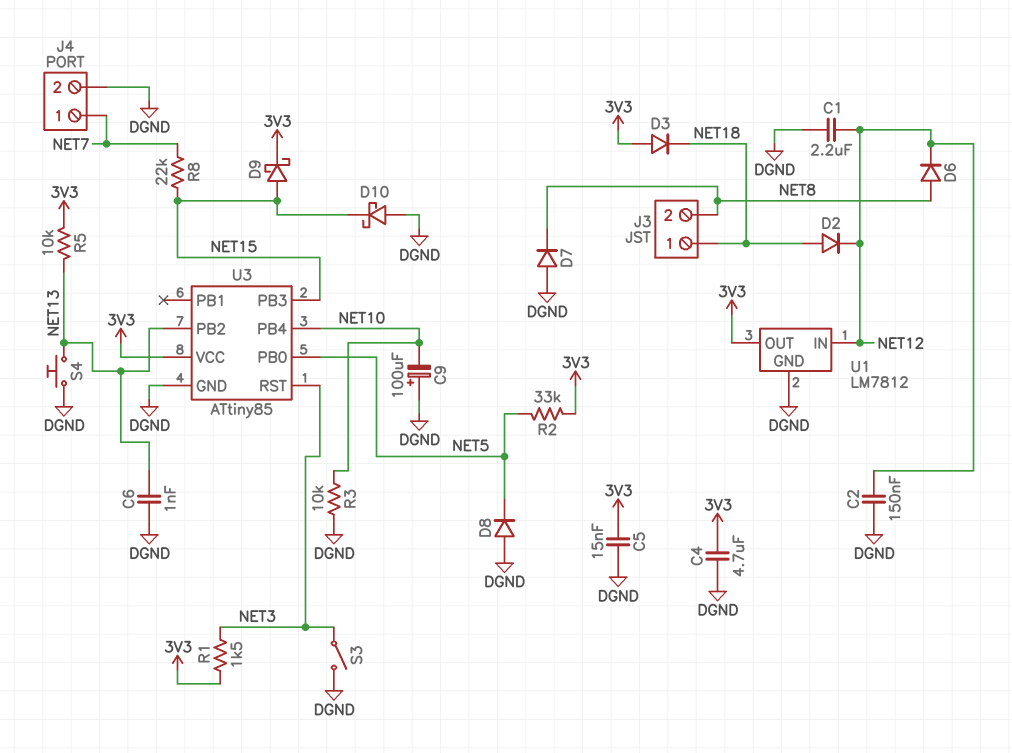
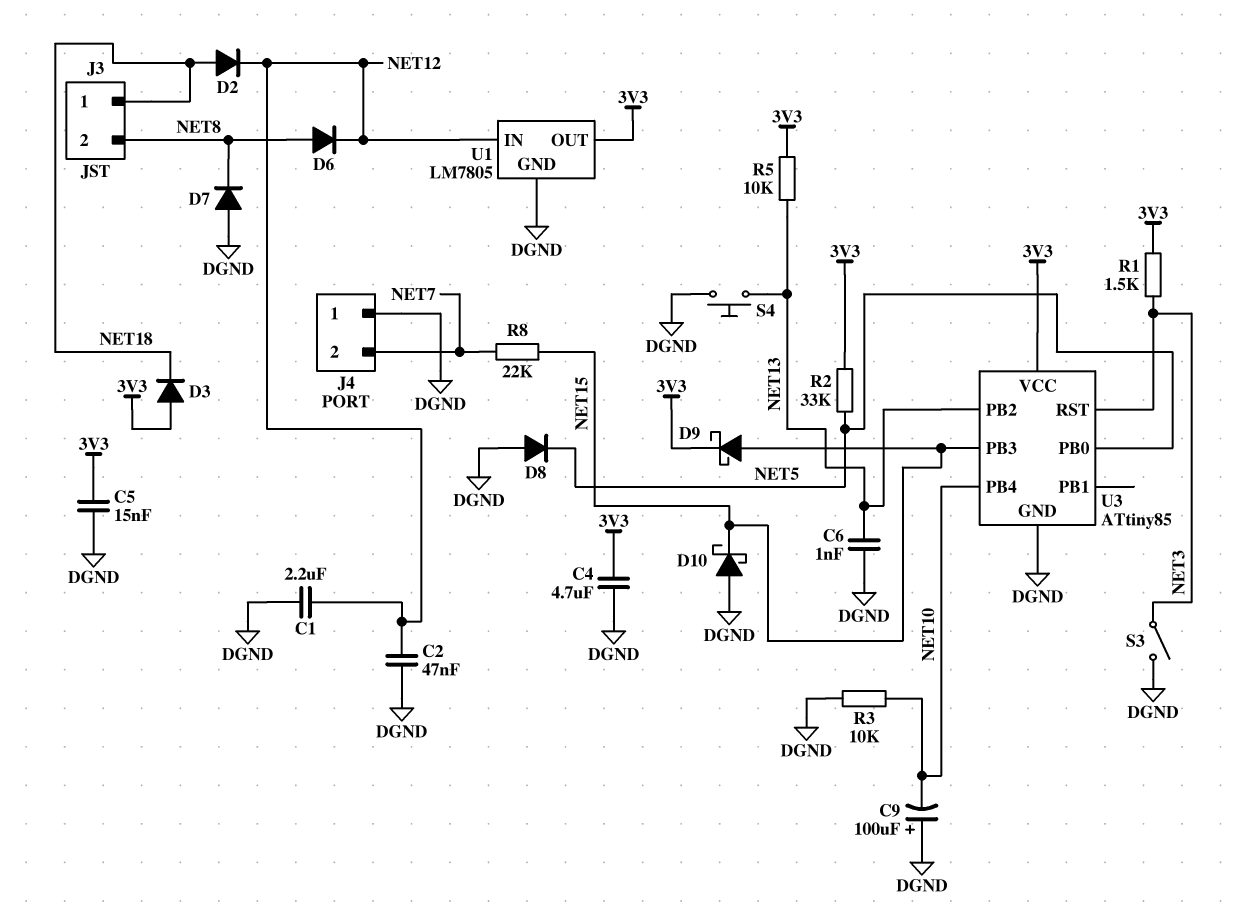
C2: 150nF (DGND, NET12) -> 47nF (DGND, NET12)
J4 pin 1: NET7 -> DGND
J4 pin 2: DGND -> NET7
U1: LM7812 -> LM7805

